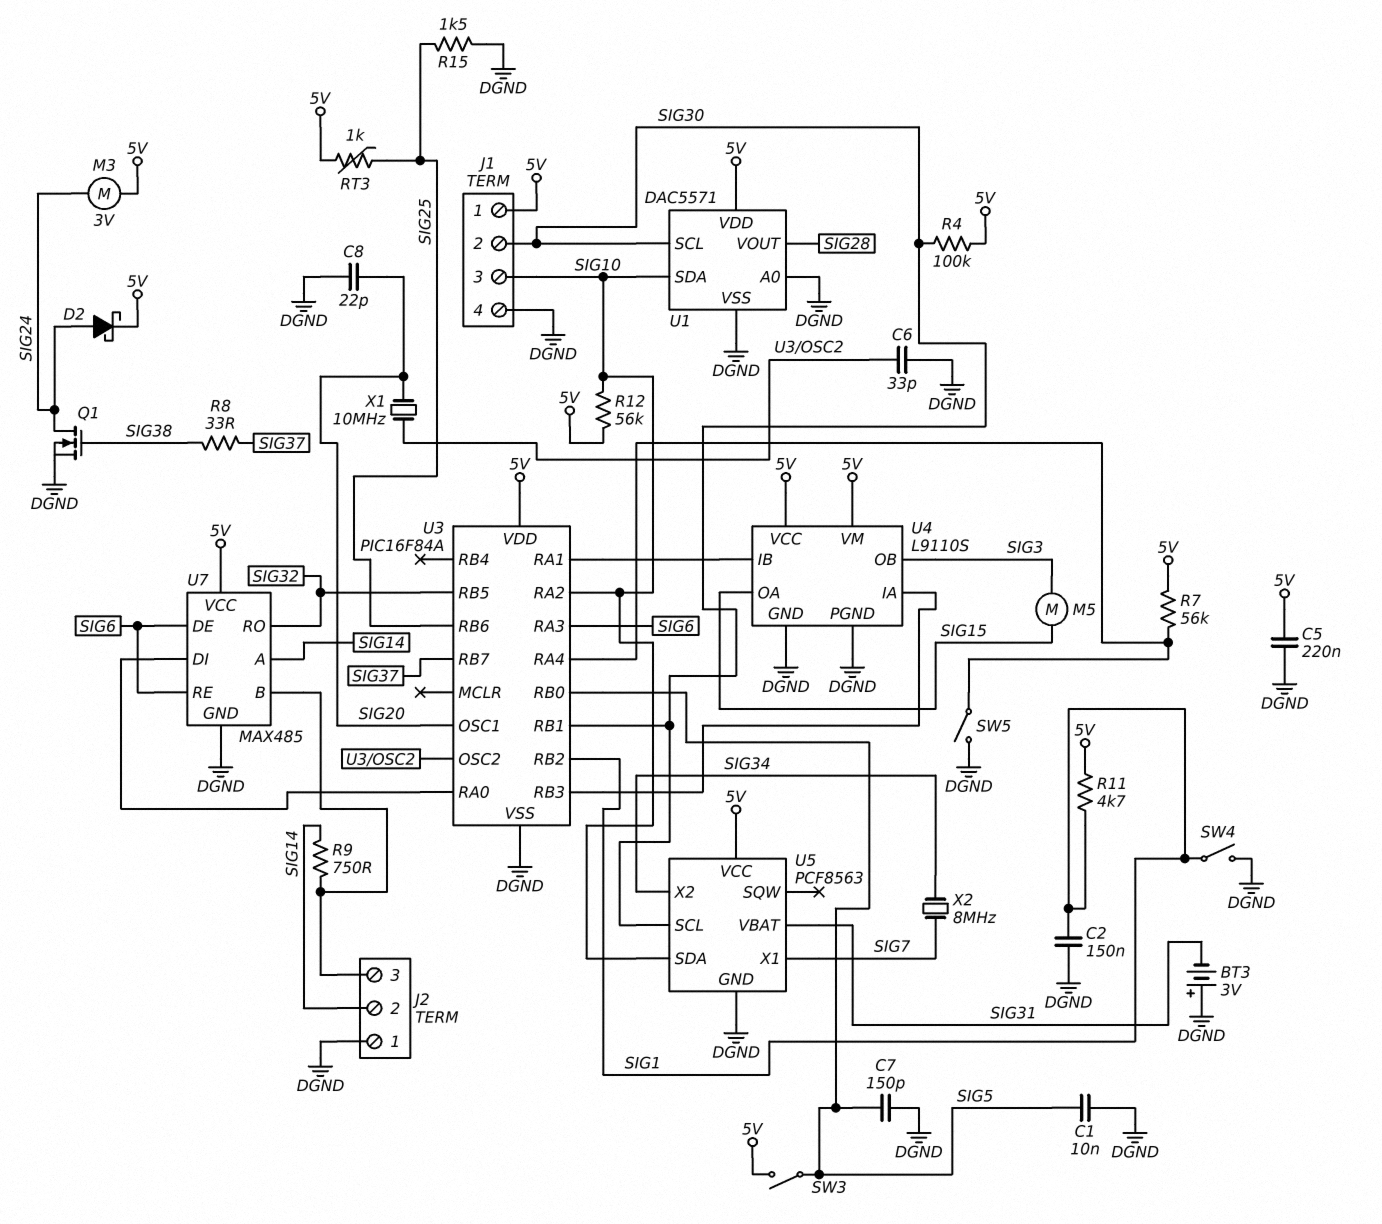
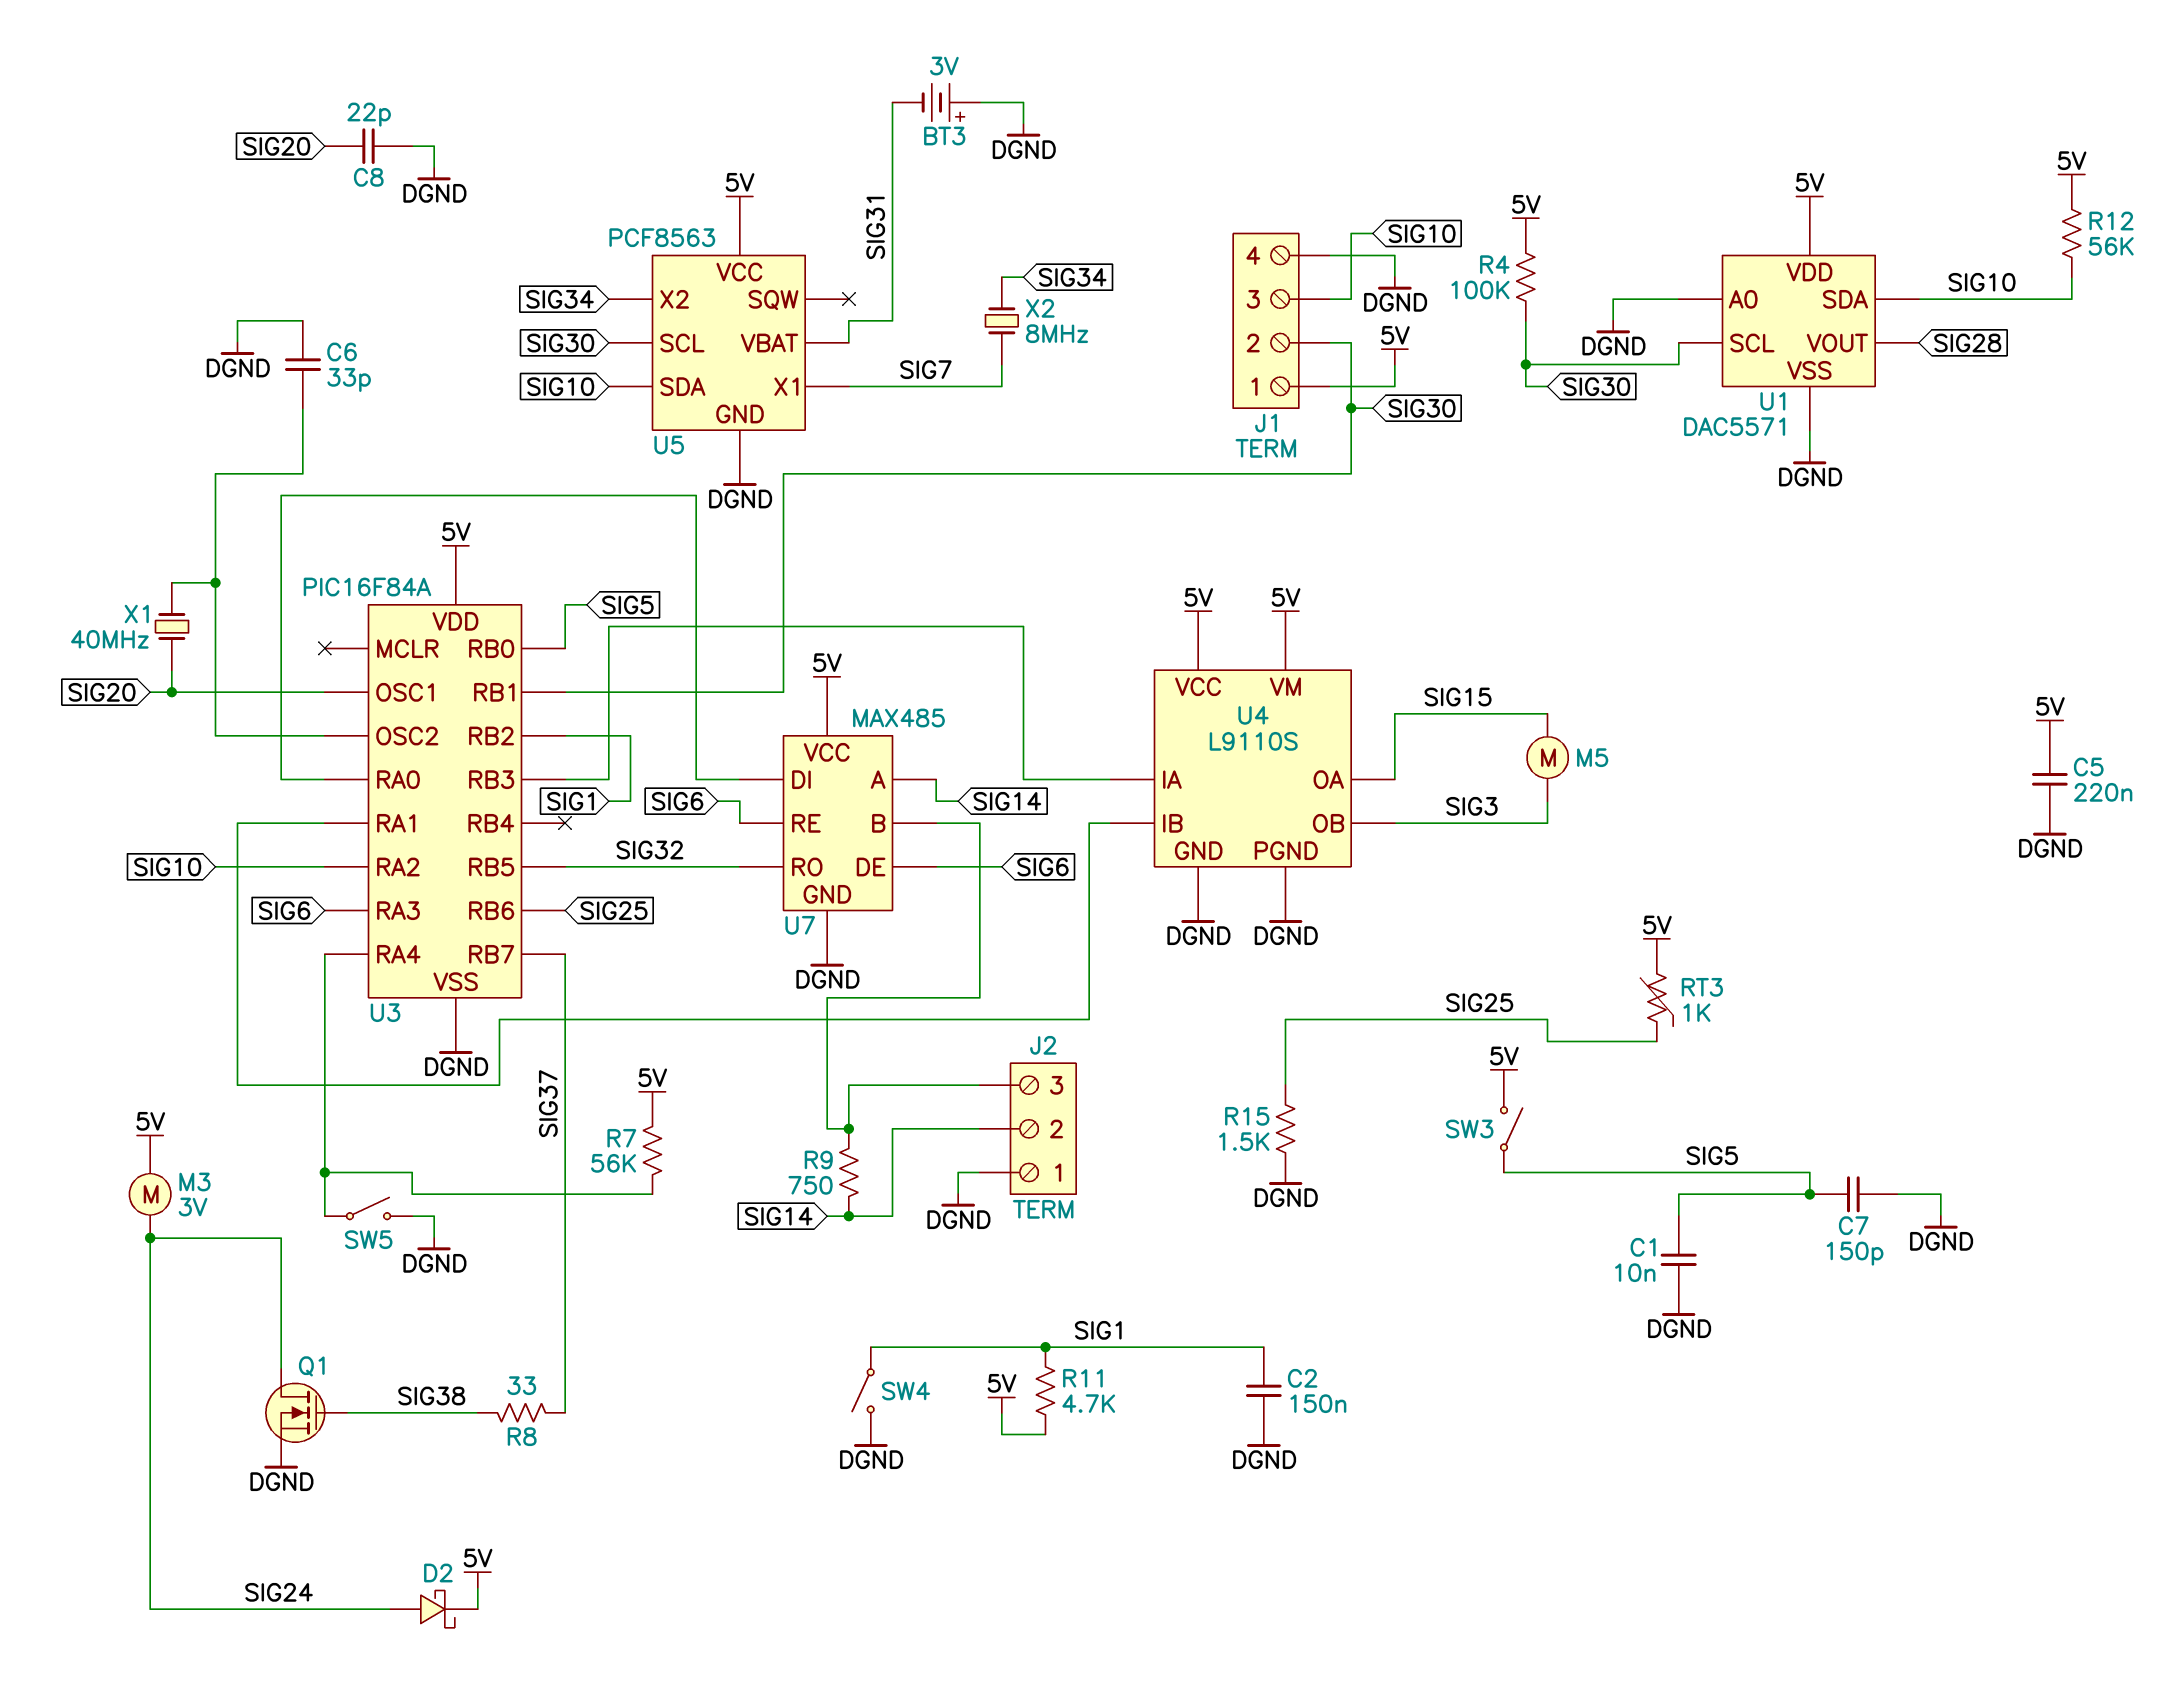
X1: 10MHz (SIG20, U3/OSC2) -> 40MHz (SIG20, U3/OSC2)

